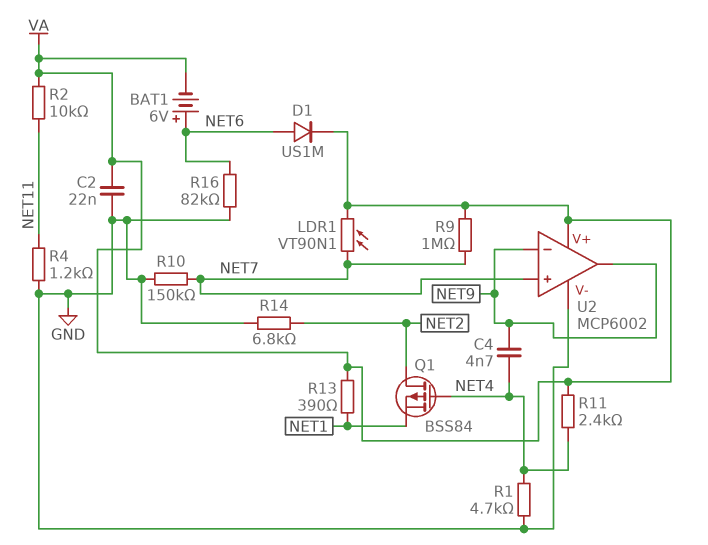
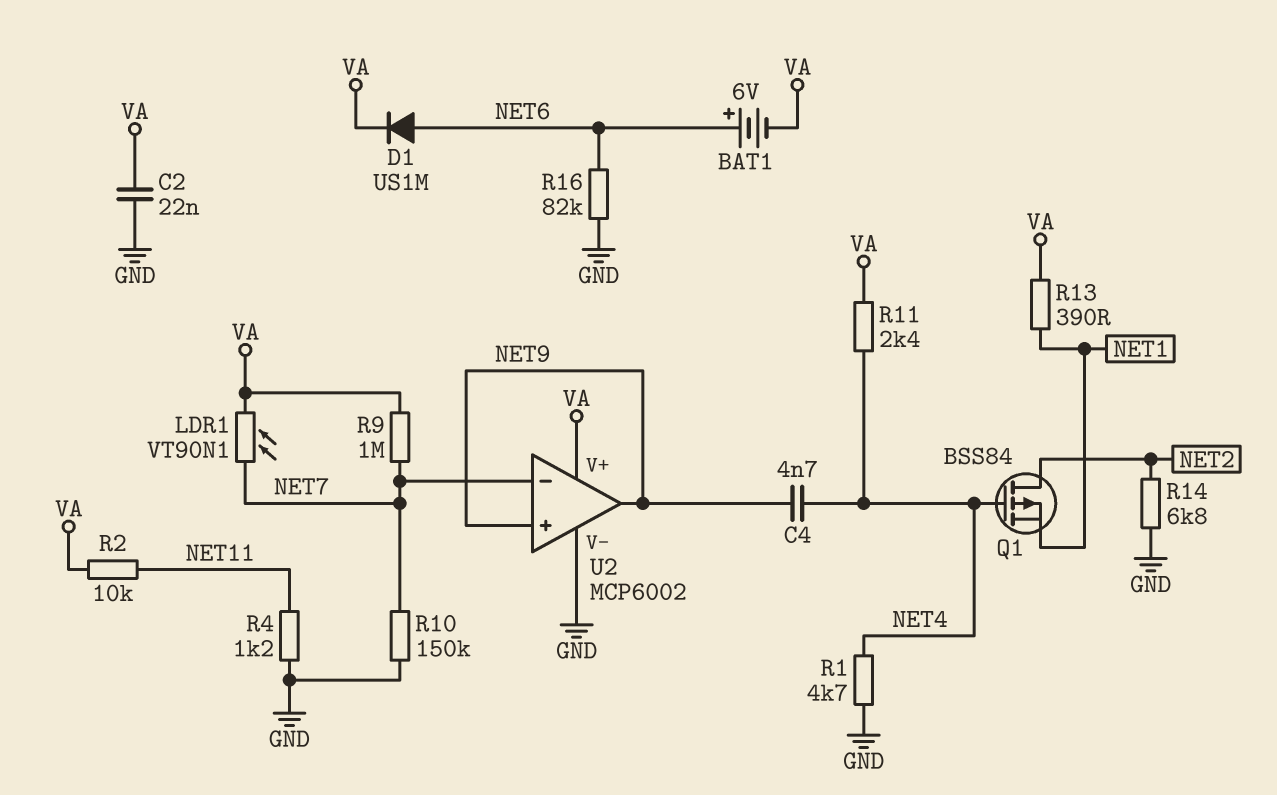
U2 pin in+: NET7 -> NET9
U2 pin in-: NET9 -> NET7

